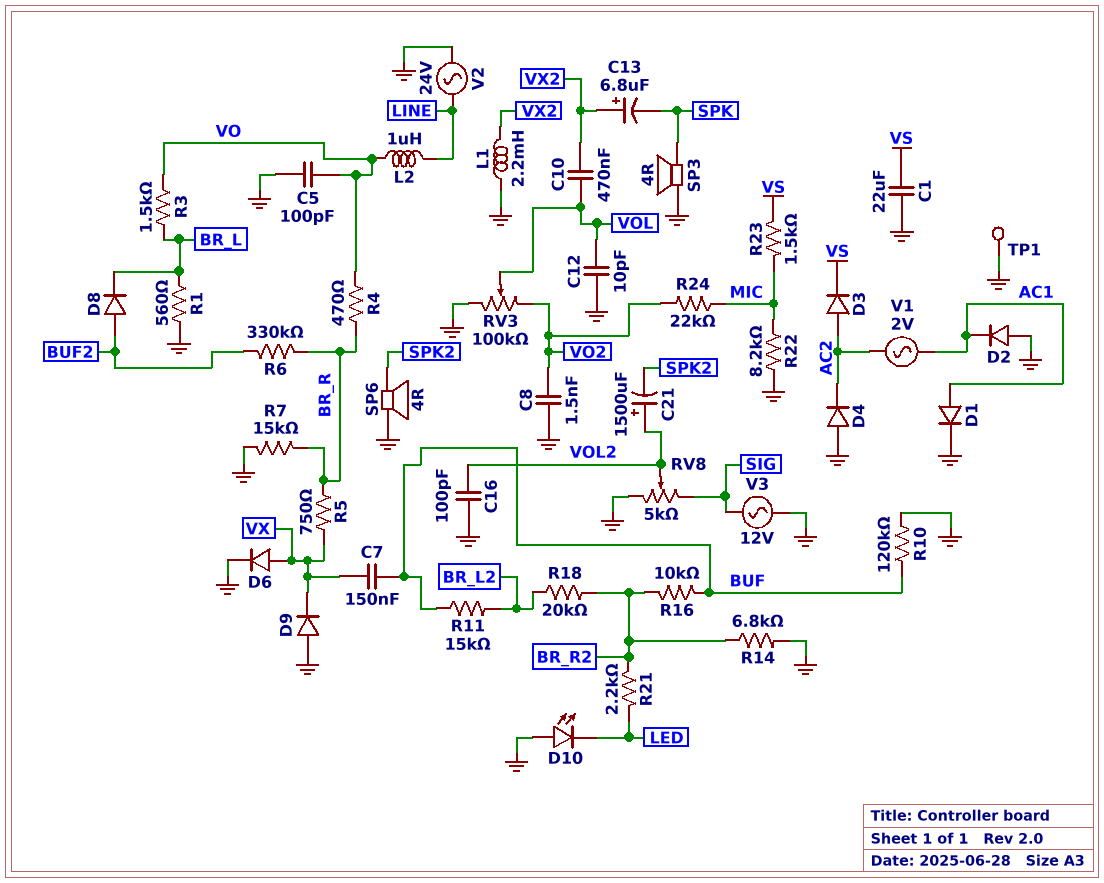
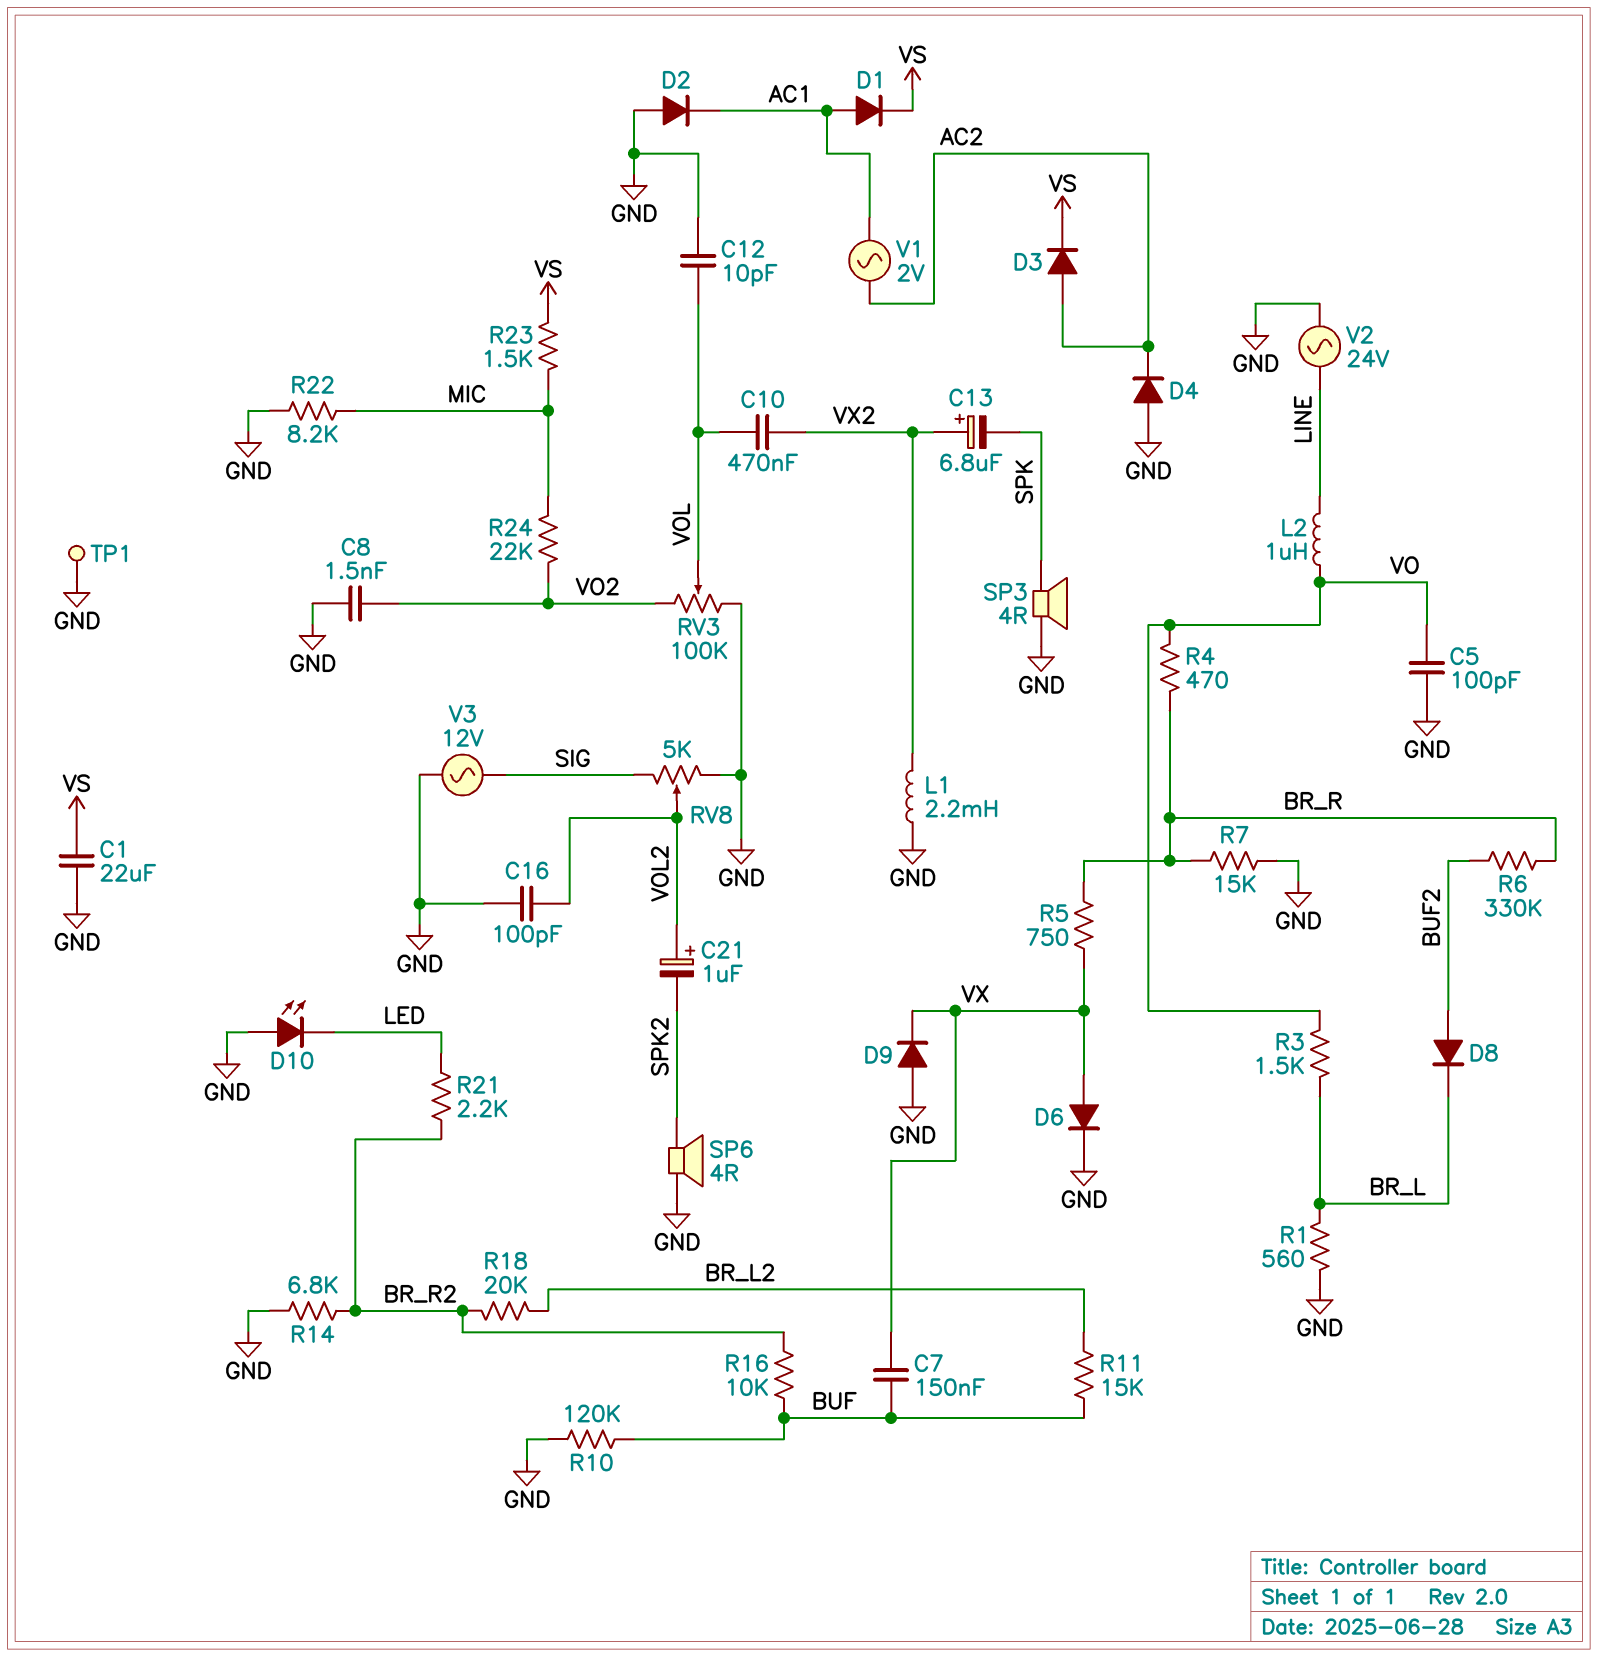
C21: 1500uF (plus VOL2, minus SPK2) -> 1uF (plus VOL2, minus SPK2)
D1: diode (A AC1, K GND) -> diode (A AC1, K VS)

